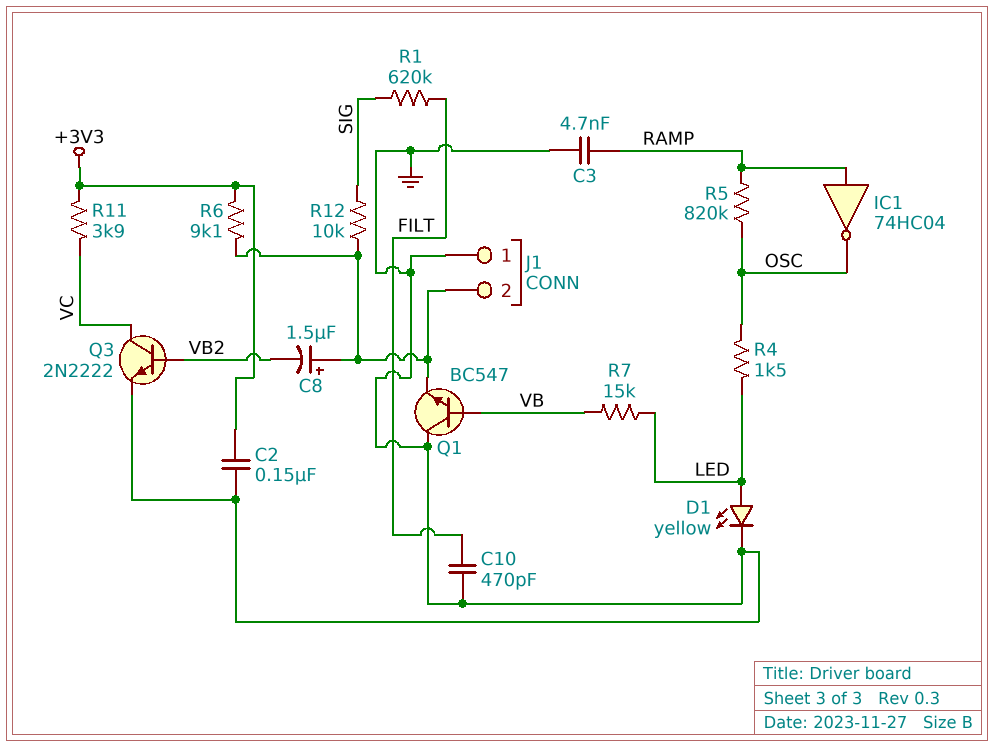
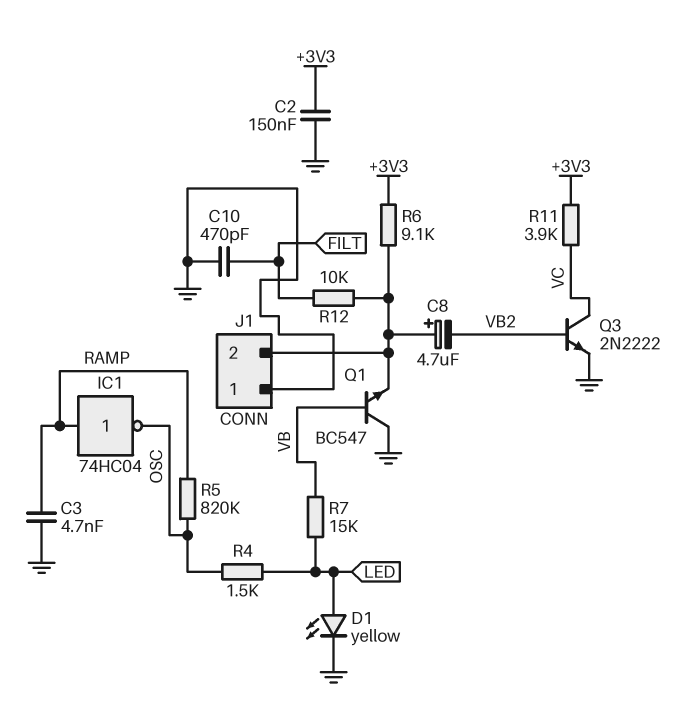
C8: 1.5uF (plus J1/2, minus VB2) -> 4.7uF (plus J1/2, minus VB2)
R1: 620k (FILT, SIG) -> none
R12: 10k (J1/2, SIG) -> 10k (FILT, J1/2)

